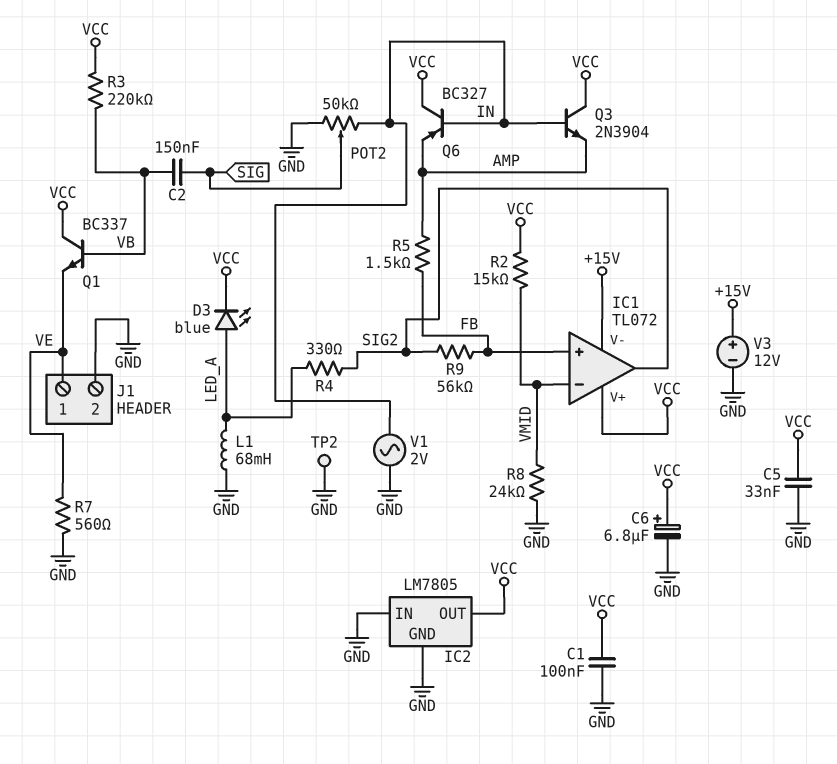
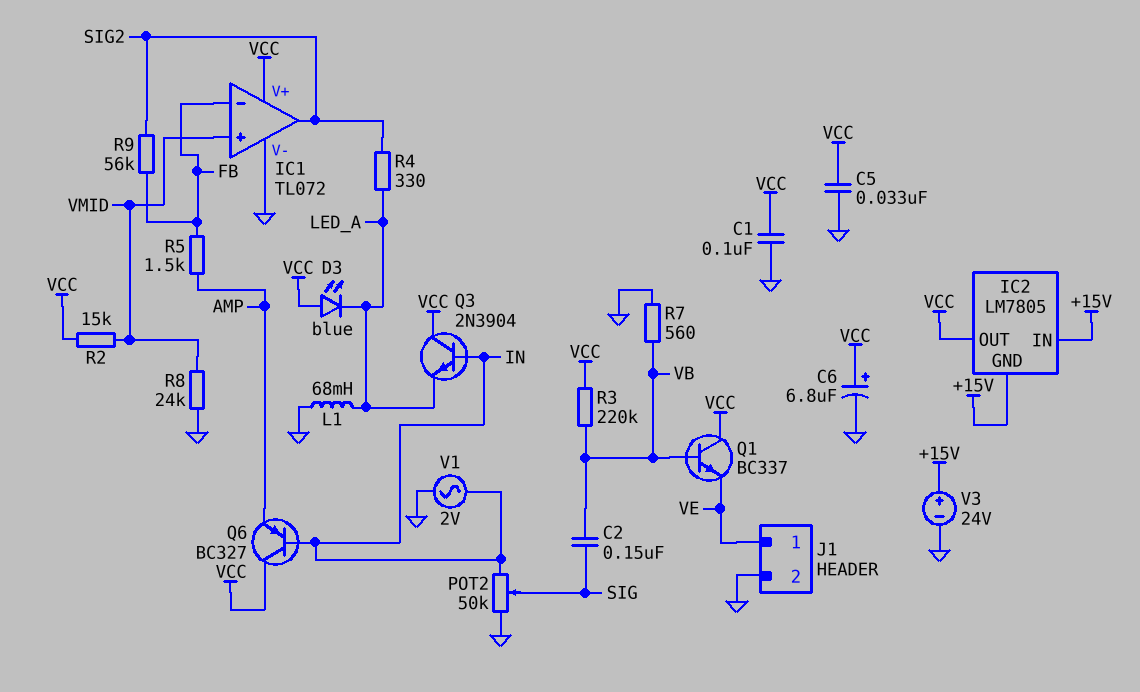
D3: LED blue (A LED_A, K VCC) -> LED blue (A VCC, K LED_A)
IC1 pin V-: +15V -> GND
IC1 pin in+: FB -> VMID
IC1 pin in-: VMID -> FB
IC2 pin GND: GND -> +15V
IC2 pin IN: GND -> +15V
Q3: NPN 2N3904 (B IN, C VCC, E AMP) -> NPN 2N3904 (B IN, C VCC, E LED_A)
R7: 560 (GND, VE) -> 560 (GND, VB)
TP2: test point (GND) -> none
V3: 12V (plus +15V, minus GND) -> 24V (plus +15V, minus GND)

